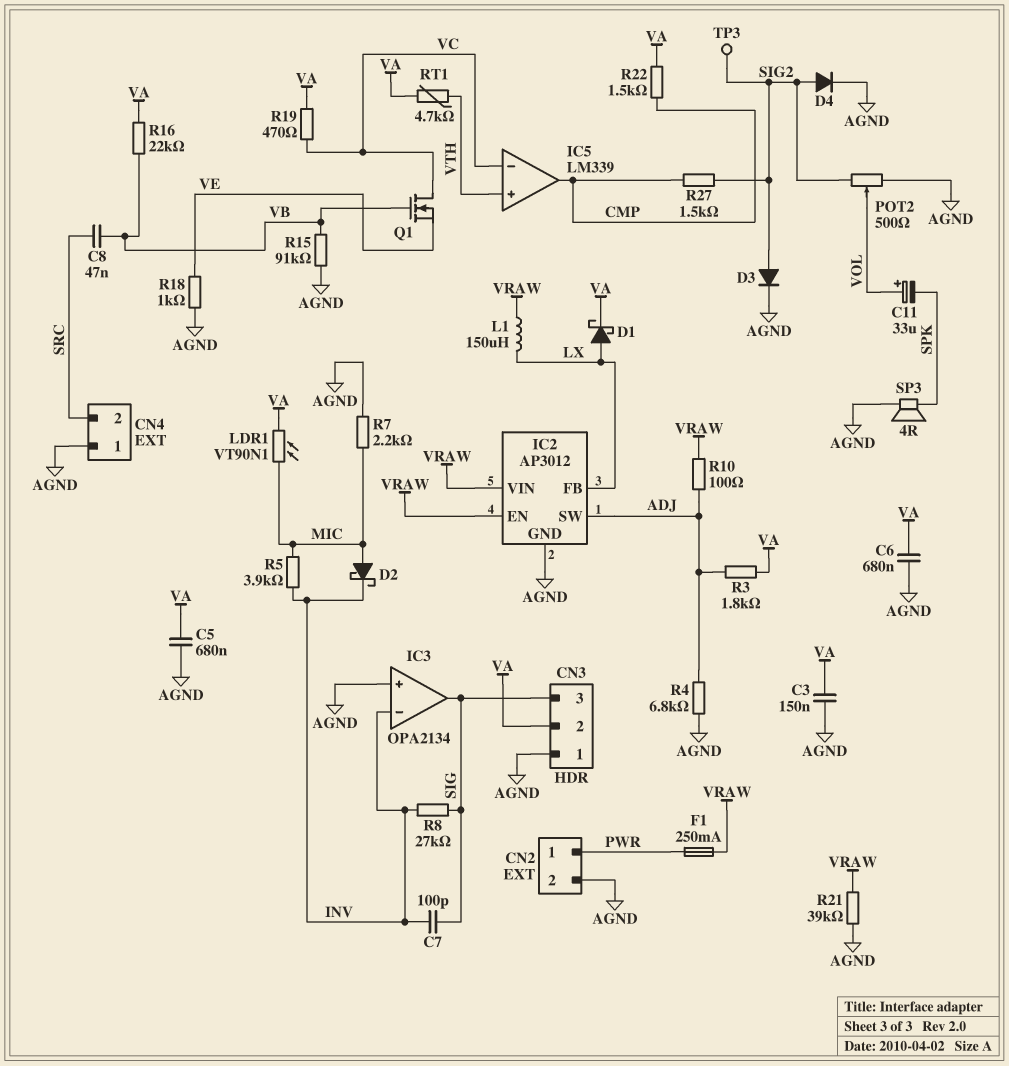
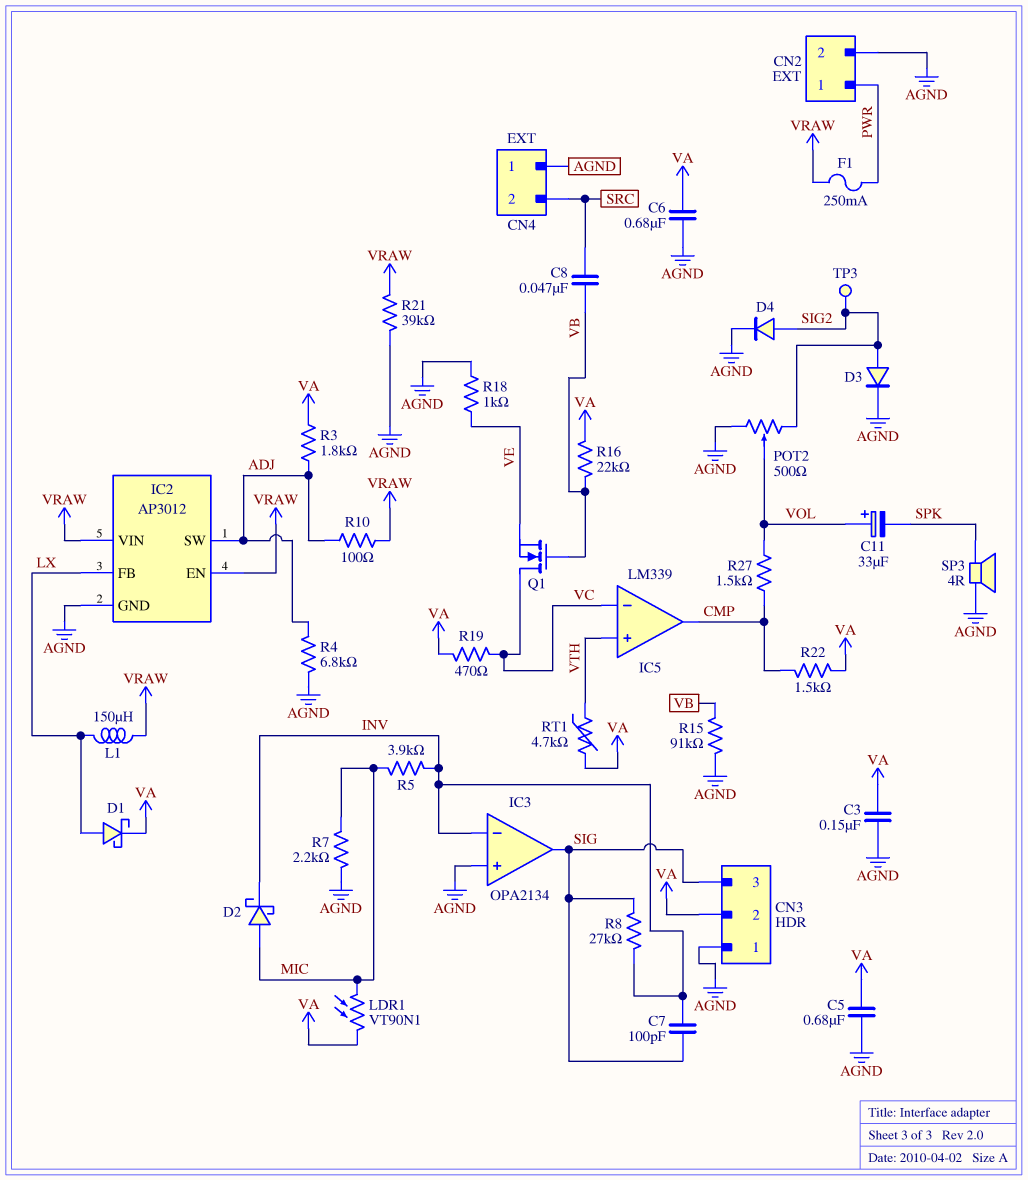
R27: 1.5k (CMP, SIG2) -> 1.5k (CMP, VOL)

